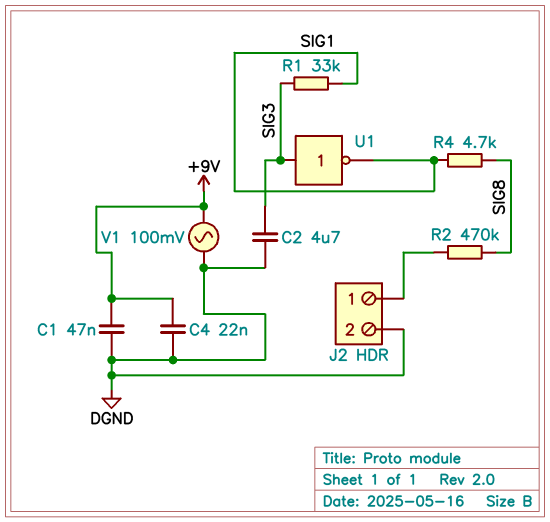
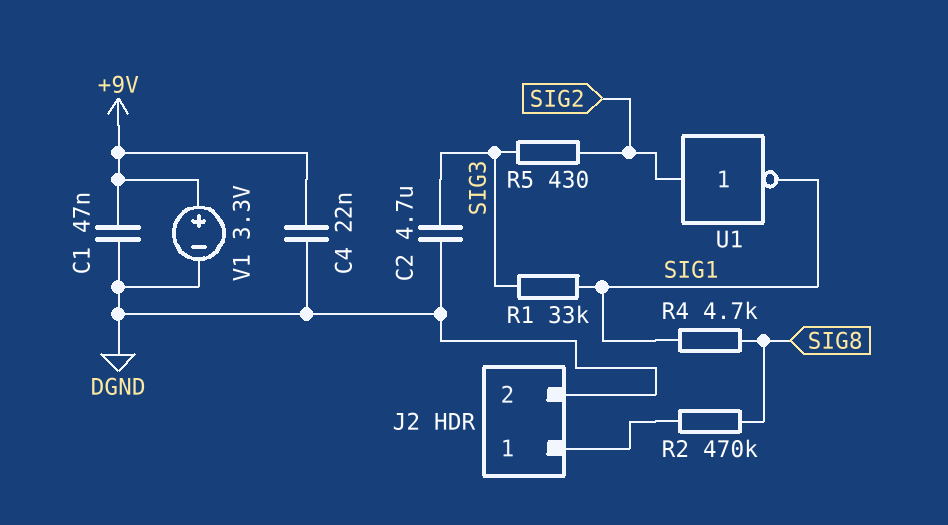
R5: none -> 430 (SIG2, SIG3)
U1: NOT (in SIG3, out SIG1) -> NOT (in SIG2, out SIG1)
V1: AC 100mV (+9V, DGND) -> 3.3V (plus +9V, minus DGND)

